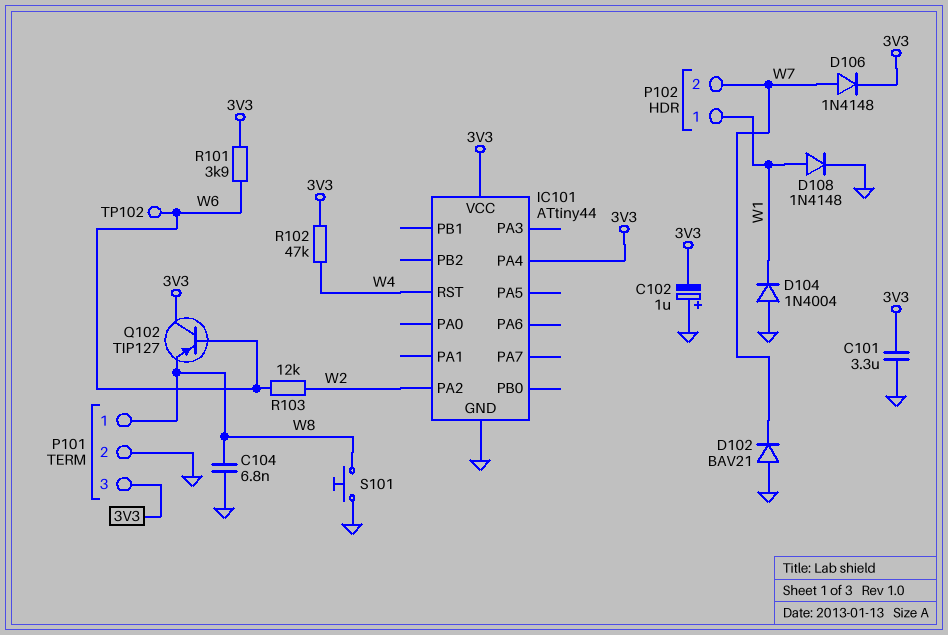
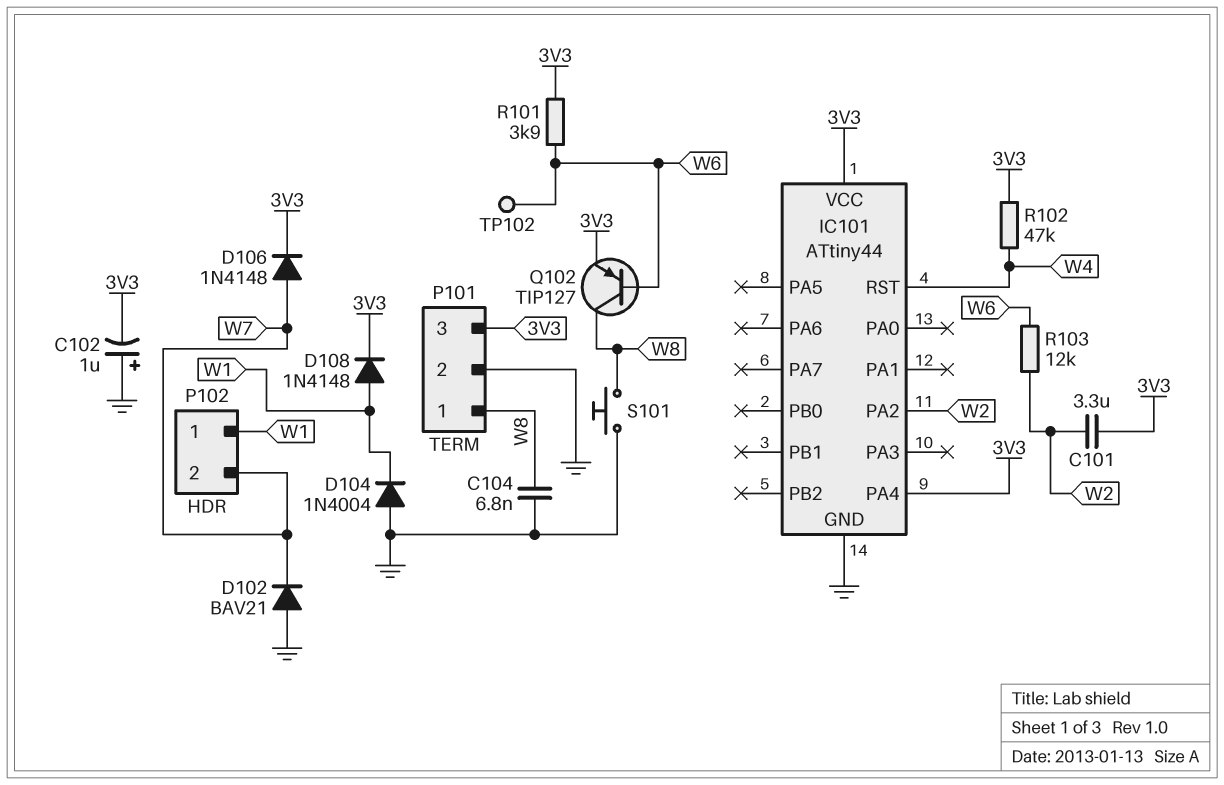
C101: 3.3uF (3V3, GND) -> 3.3uF (3V3, W2)
D108: diode 1N4148 (A W1, K GND) -> diode 1N4148 (A W1, K 3V3)
Q102: PNP TIP127 (B W6, C 3V3, E W8) -> PNP TIP127 (B W6, C W8, E 3V3)

